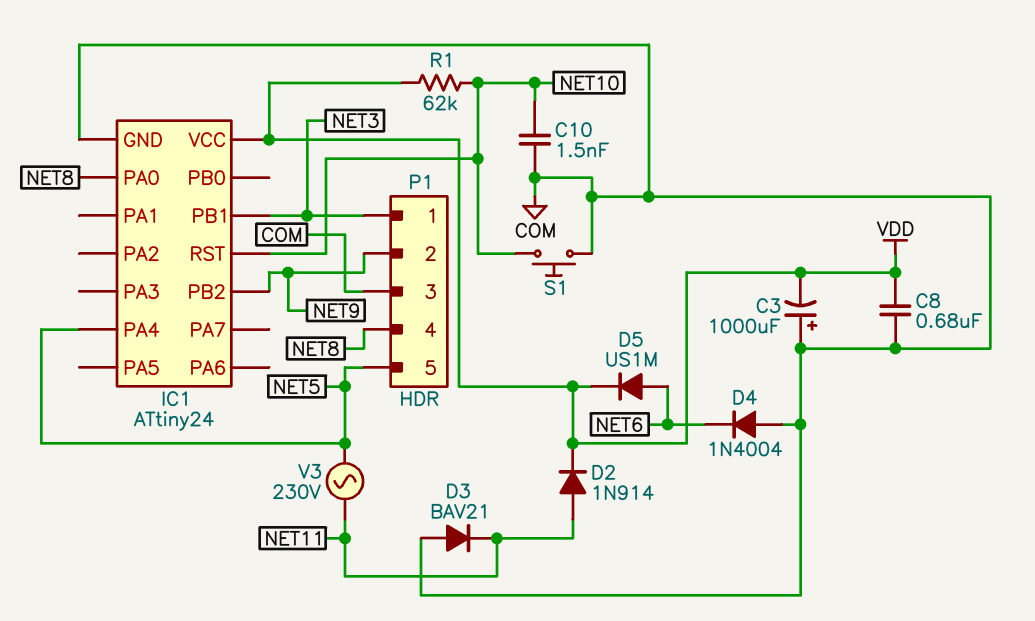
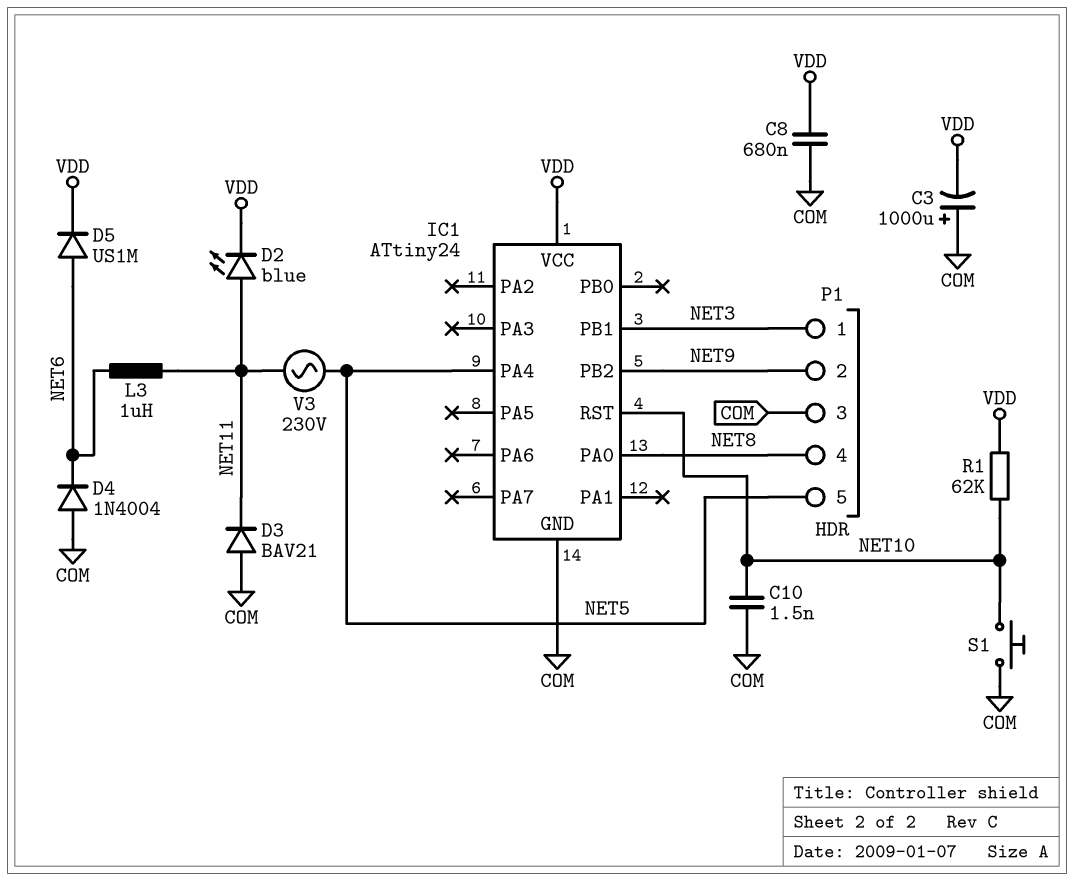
D2: diode 1N914 (A NET11, K VDD) -> LED blue (A NET11, K VDD)
L3: none -> 1uH (NET6, NET11)

